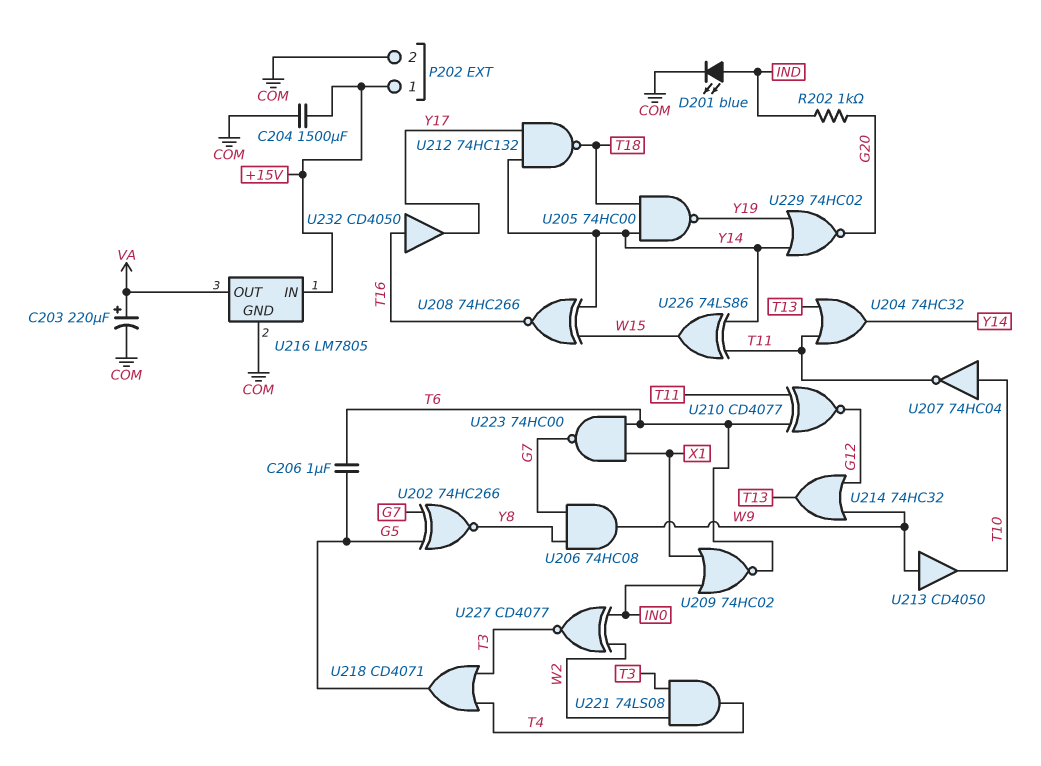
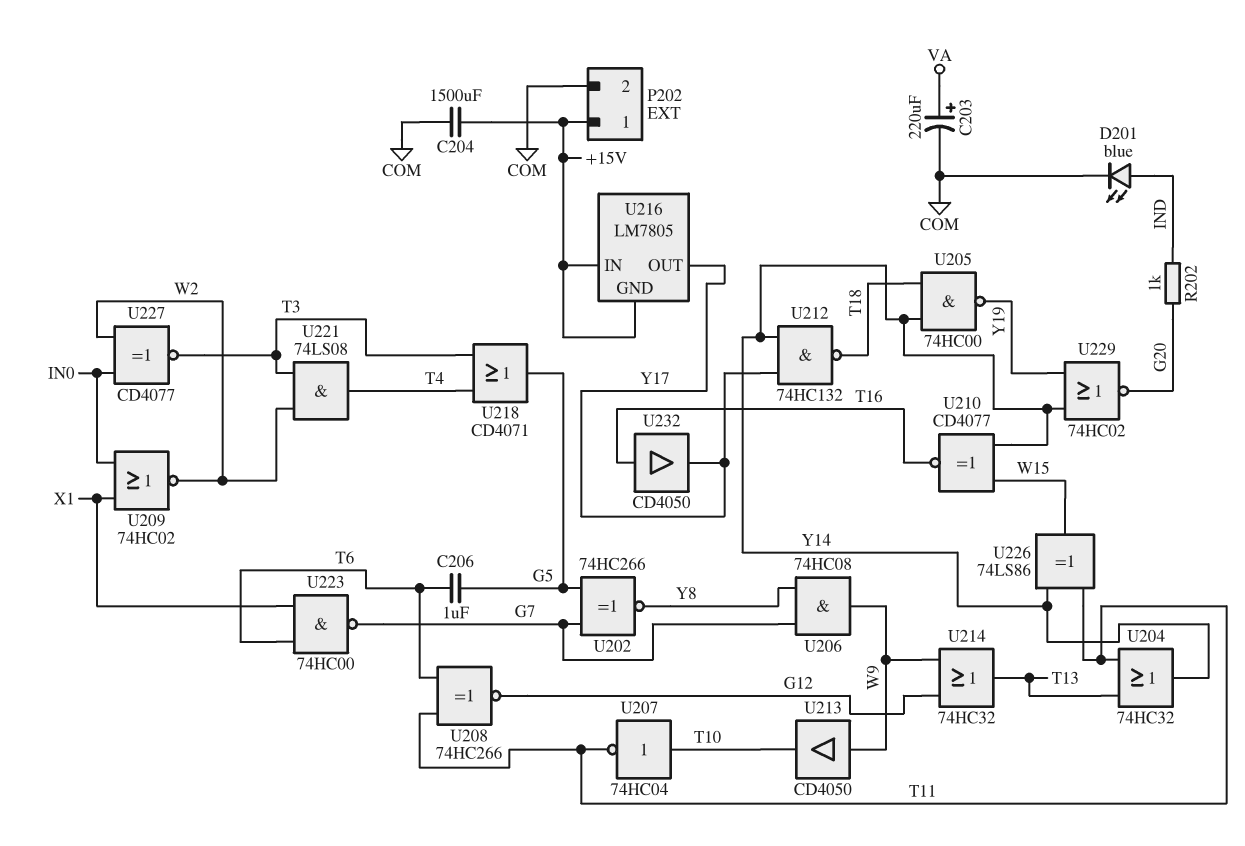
U208: XNOR 74HC266 (in W15, in Y14, out T16) -> XNOR 74HC266 (in T6, in T11, out G12)
U209: NOR 74HC02 (in IN0, in X1, out T6) -> NOR 74HC02 (in IN0, in X1, out W2)
U210: XNOR CD4077 (in T6, in T11, out G12) -> XNOR CD4077 (in W15, in Y14, out T16)
U216 pin GND: COM -> +15V
U216 pin OUT: VA -> Y17

